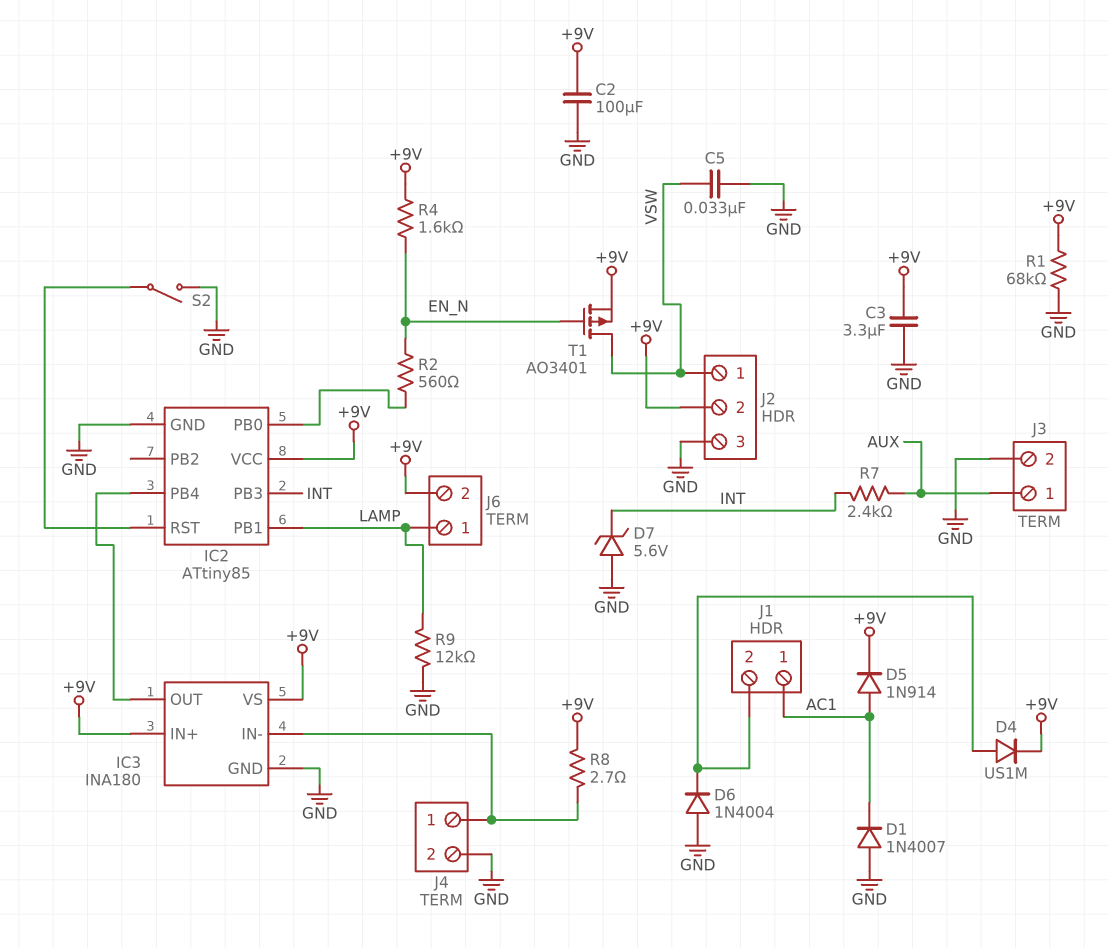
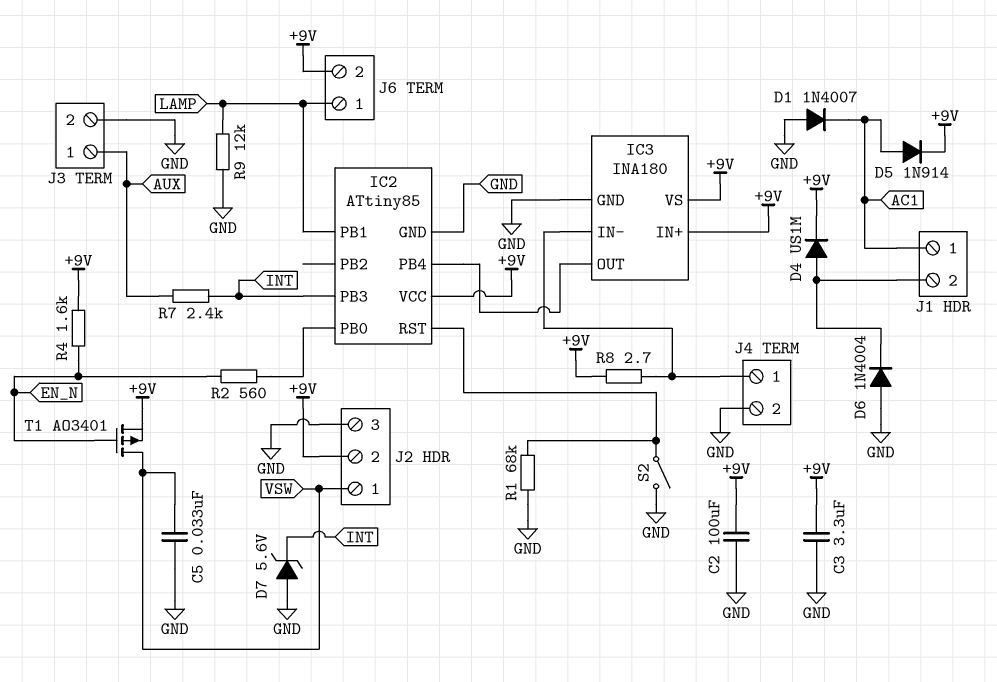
R1: 68k (+9V, GND) -> 68k (GND, IC2/RST)

